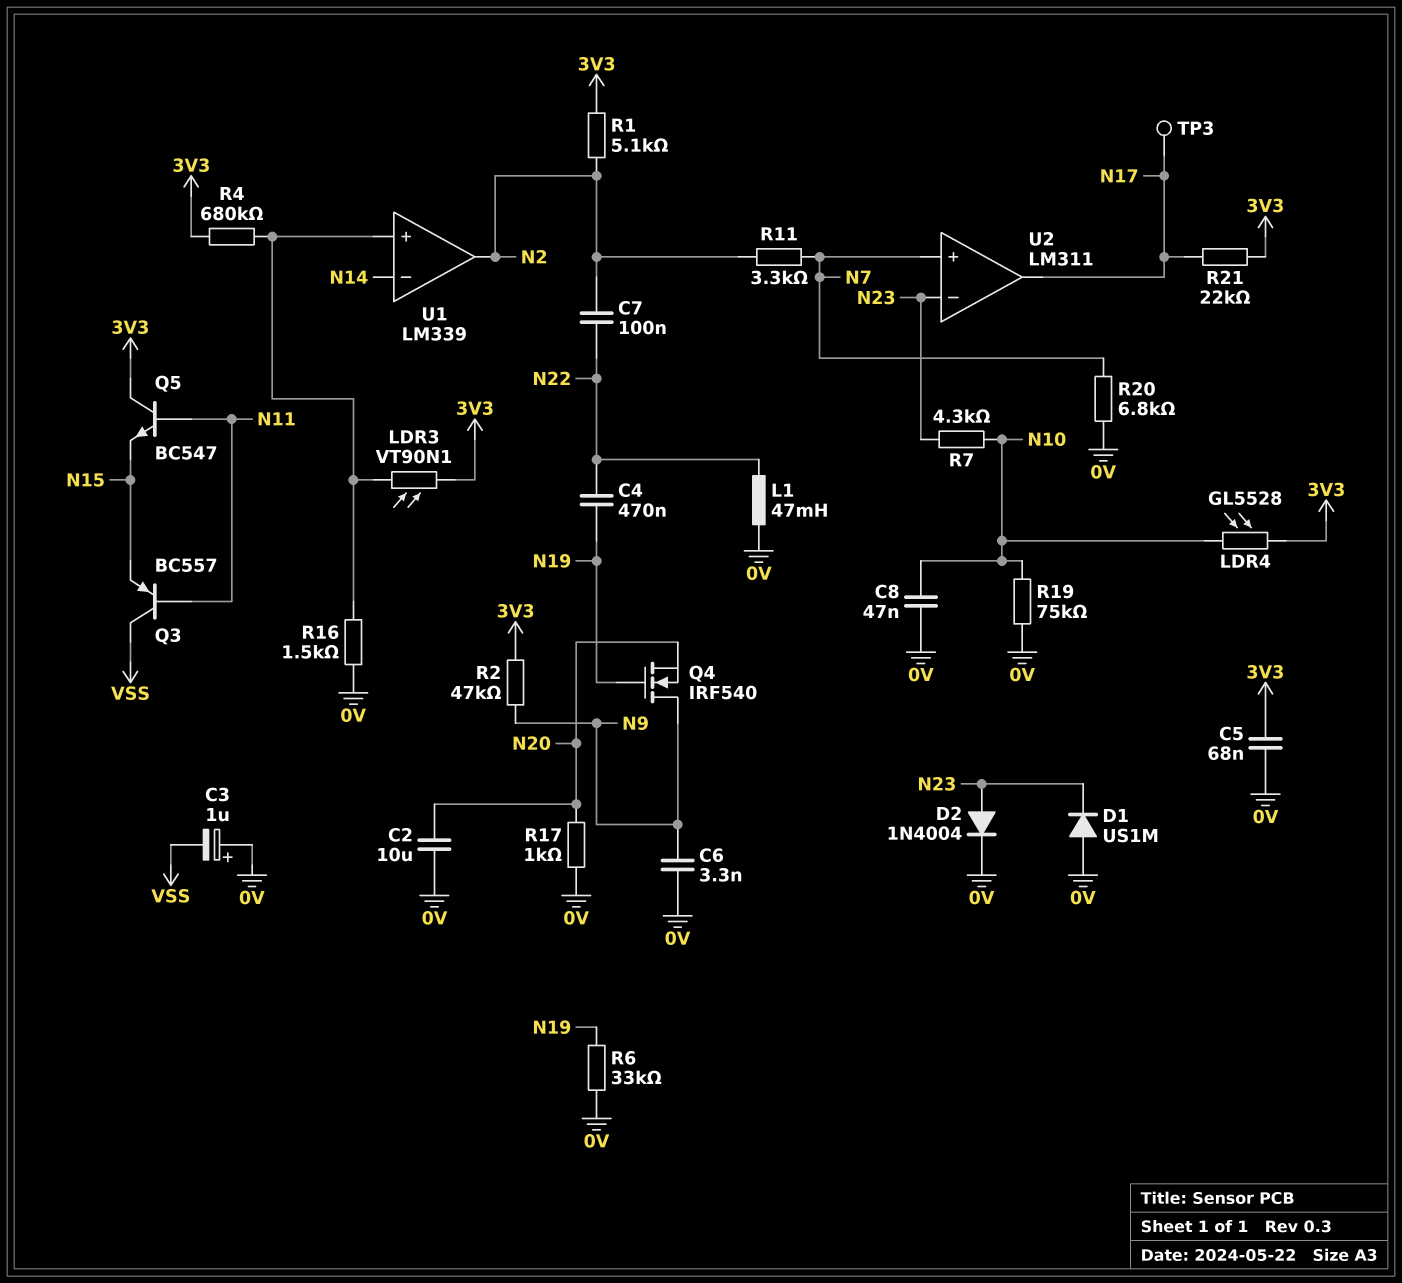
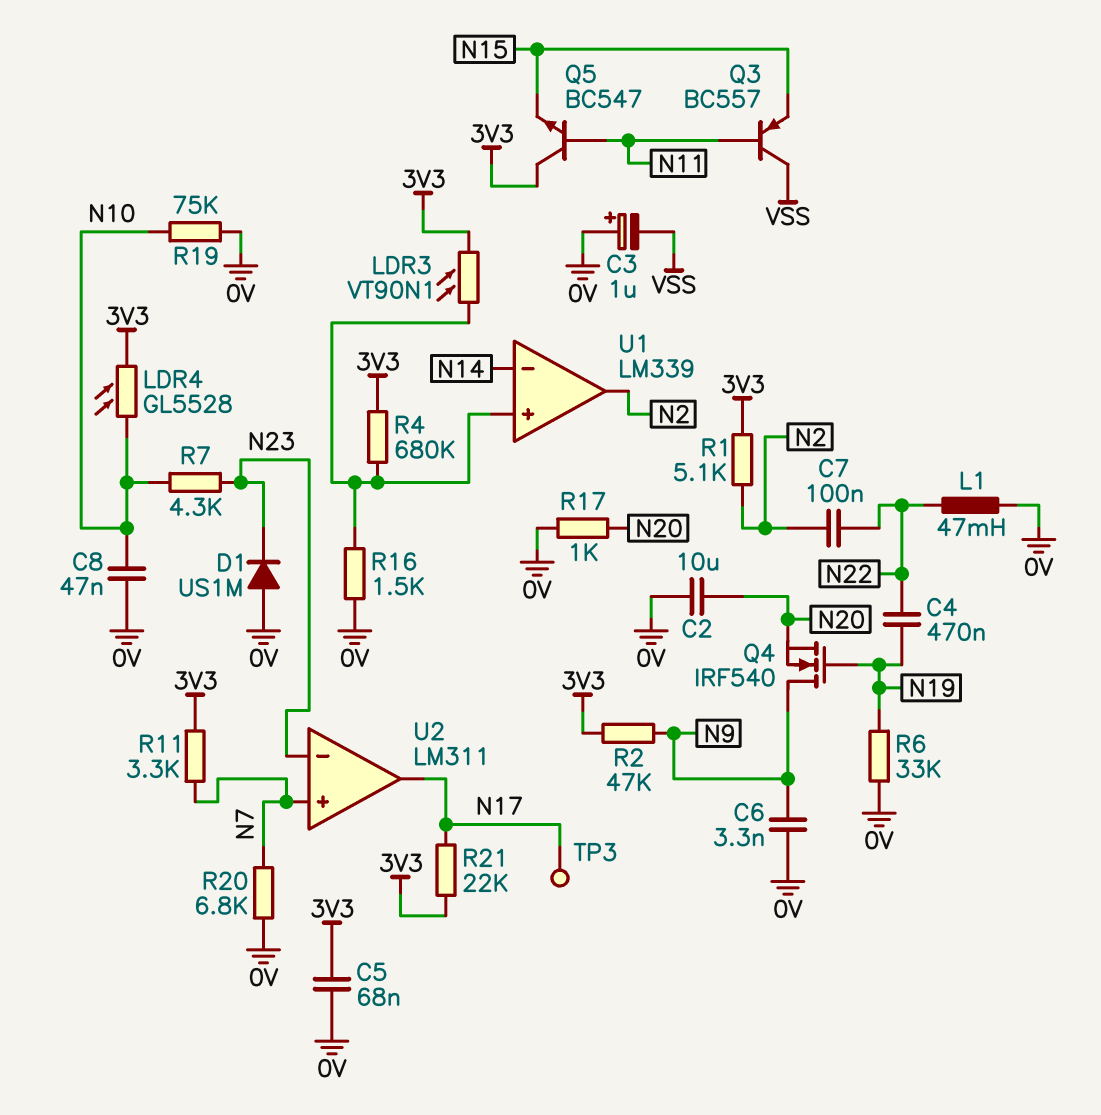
D2: diode 1N4004 (A N23, K 0V) -> none
R11: 3.3k (N2, N7) -> 3.3k (3V3, N7)

